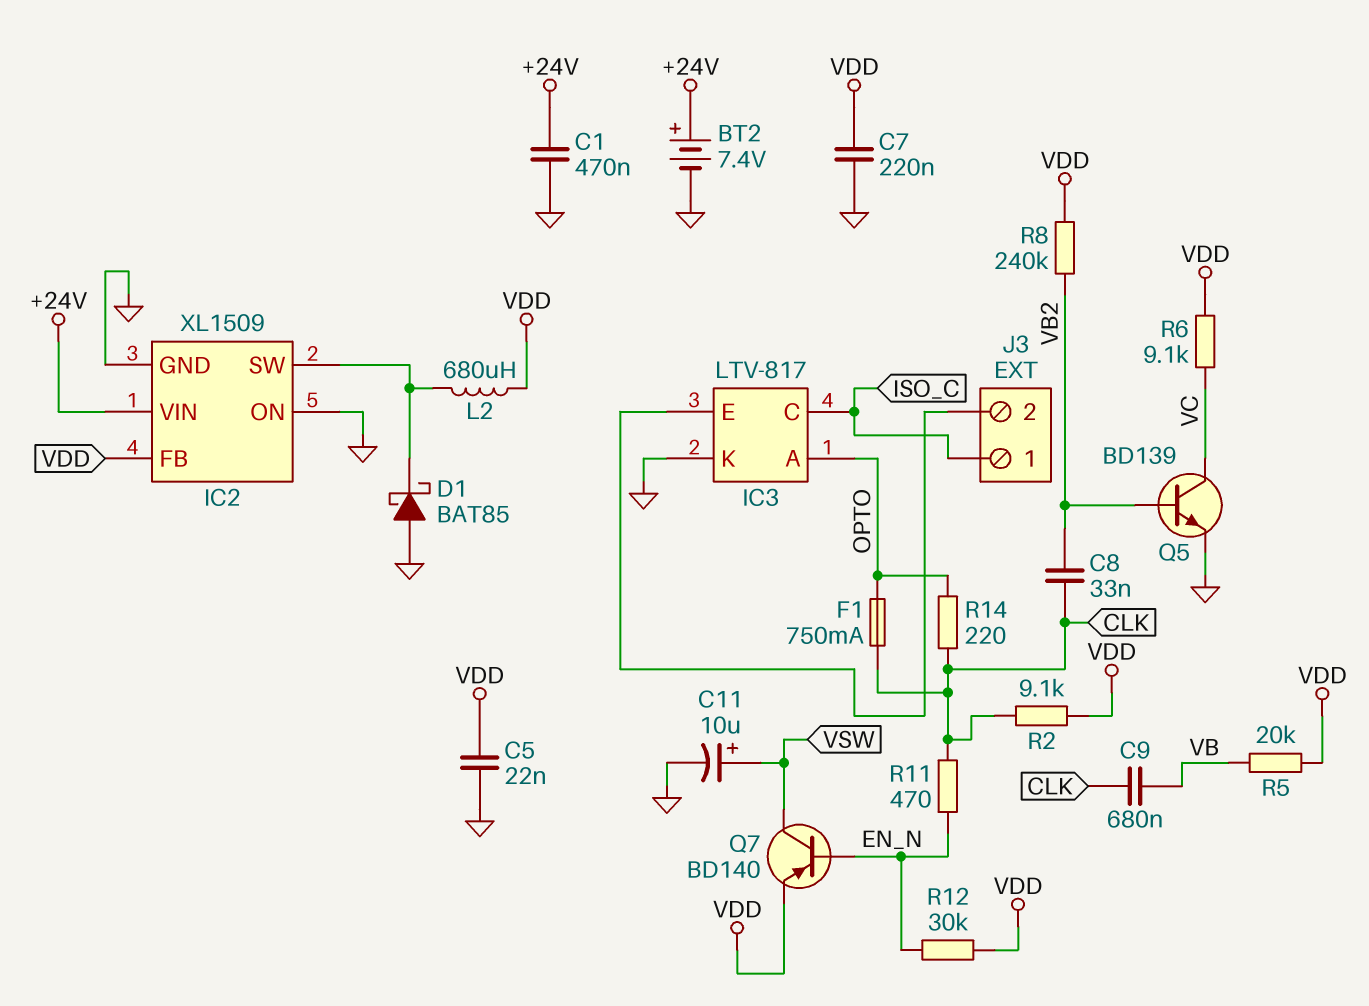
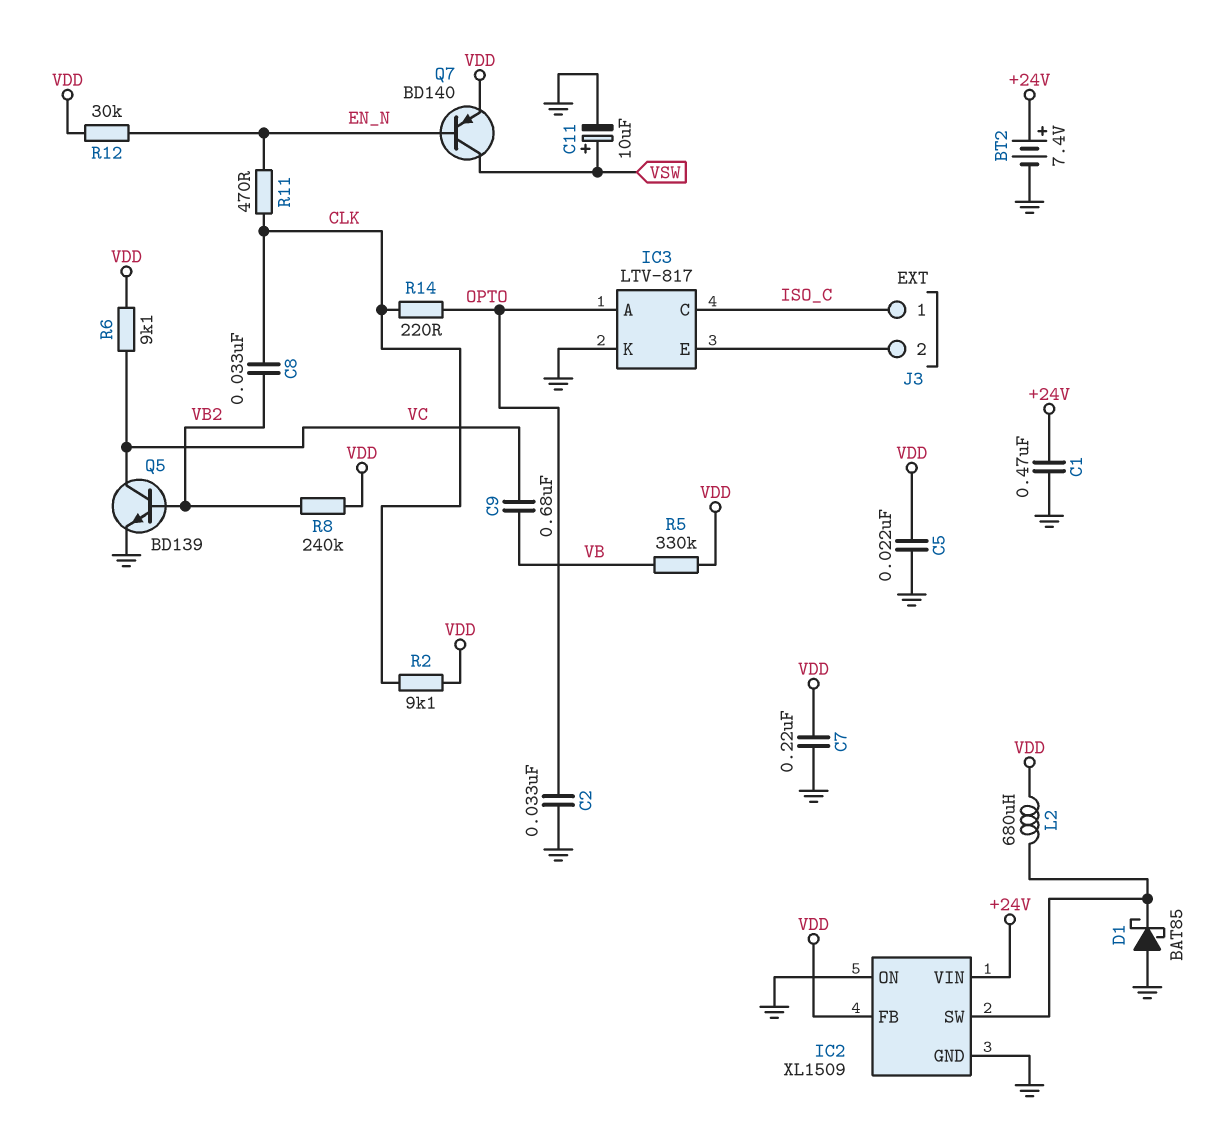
C2: none -> 33nF (GND, OPTO)
C9: 680nF (CLK, VB) -> 680nF (VB, VC)
F1: 750mA (CLK, OPTO) -> none
R5: 20k (VB, VDD) -> 330k (VB, VDD)

